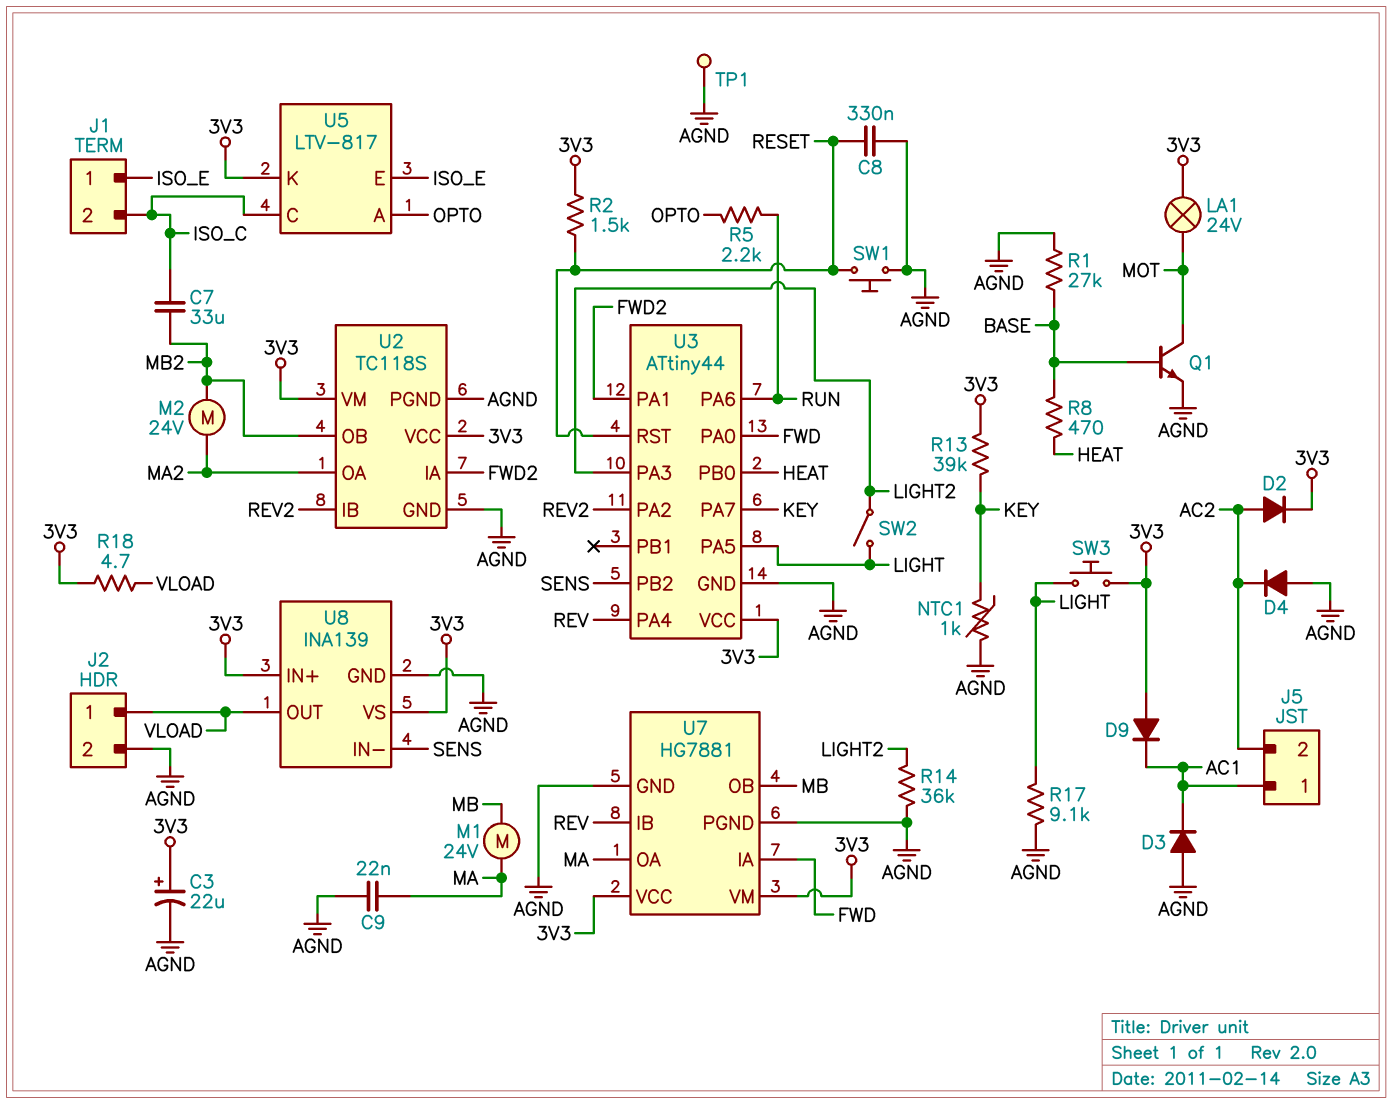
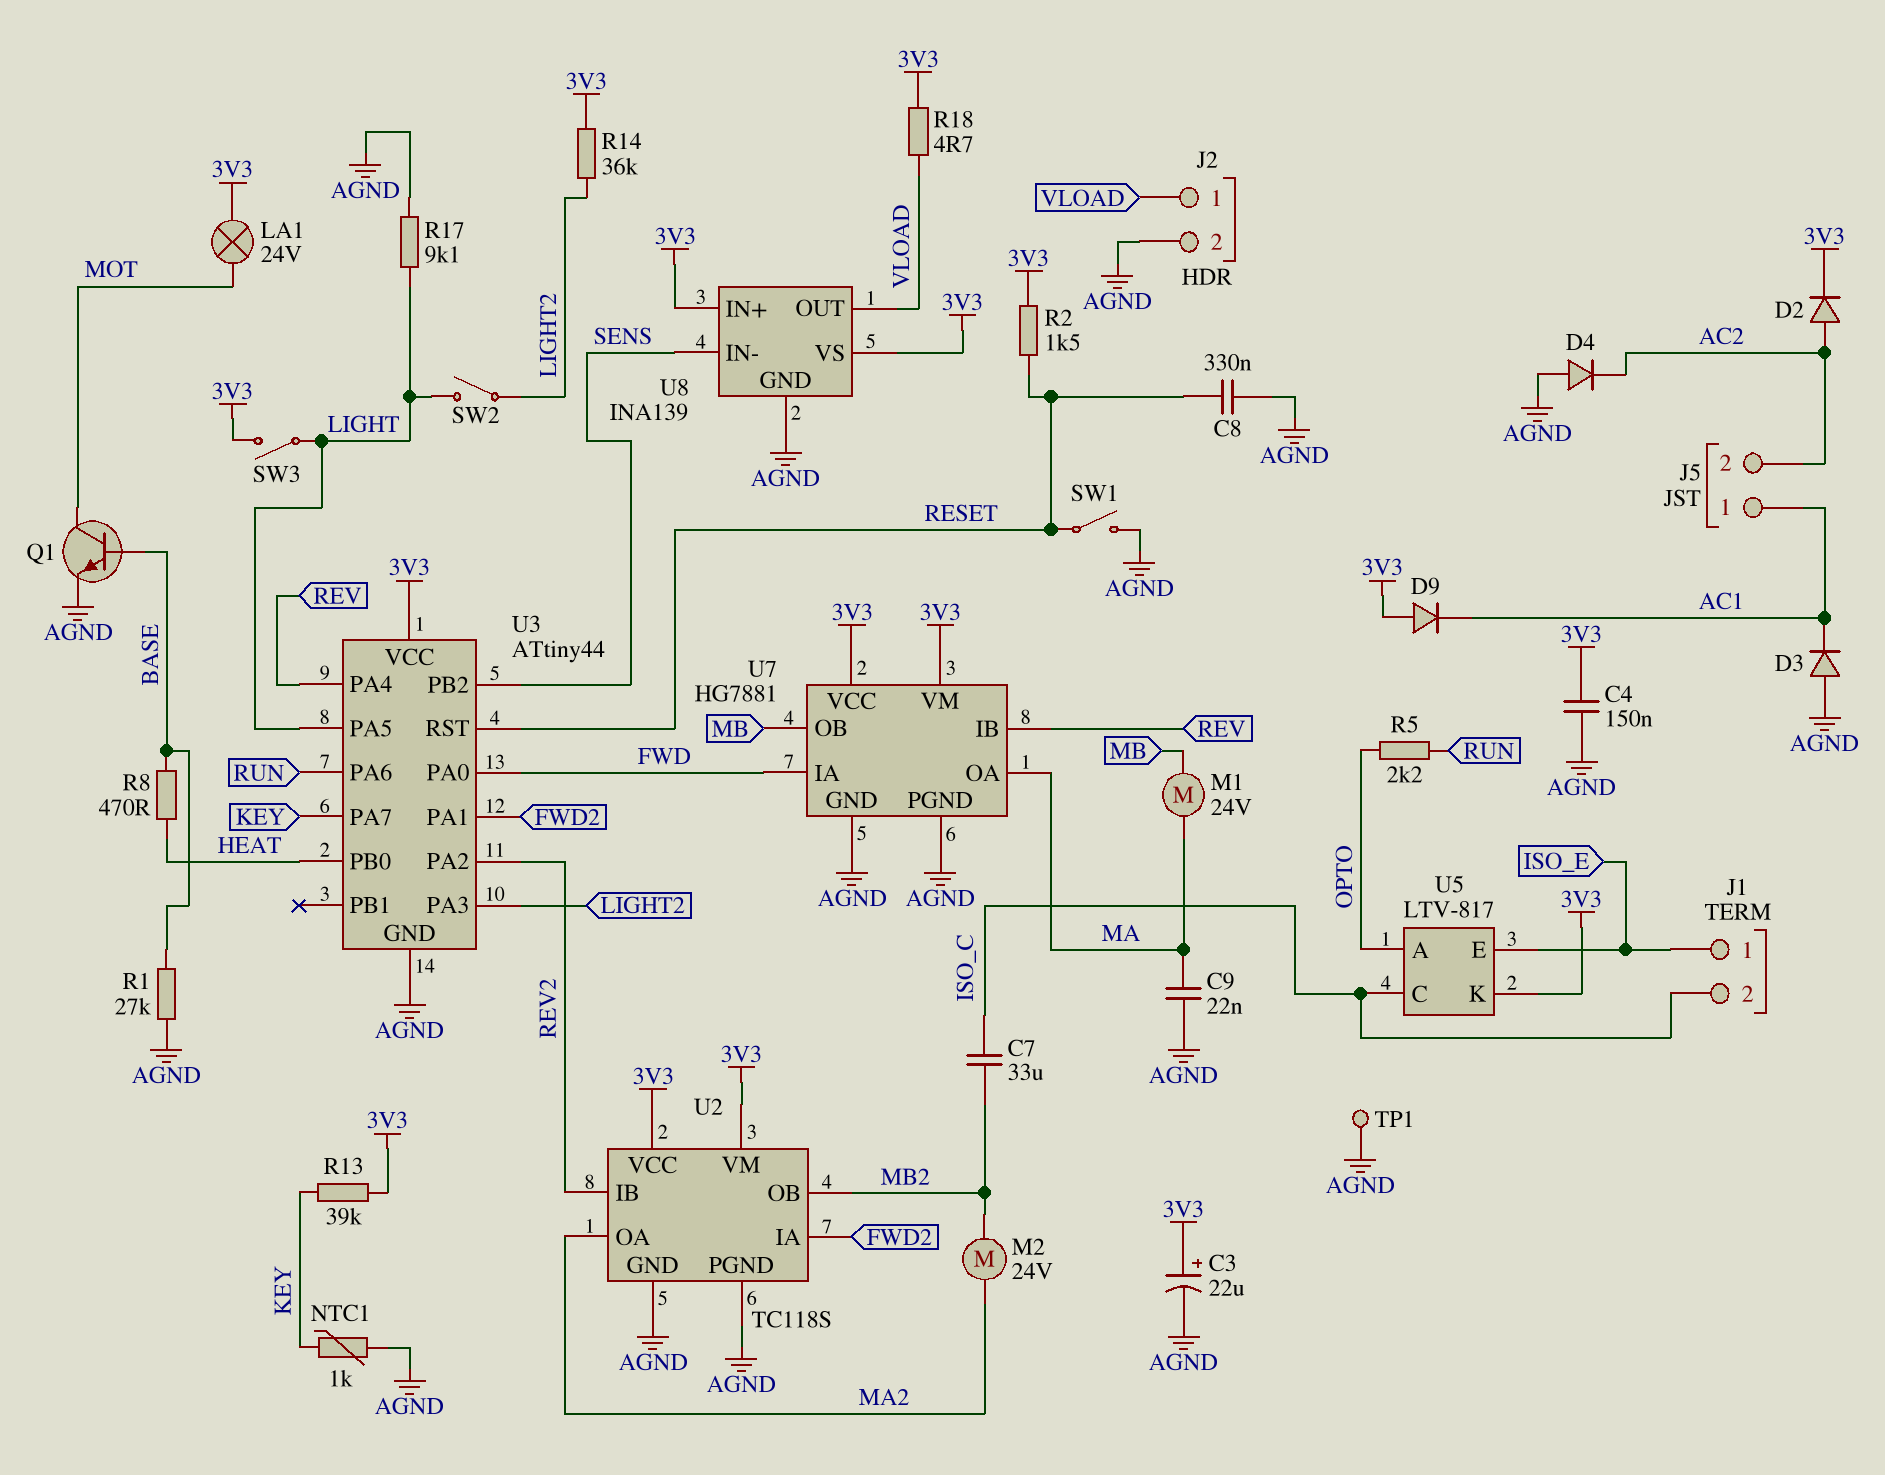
C4: none -> 150nF (3V3, AGND)
R14: 36k (AGND, LIGHT2) -> 36k (3V3, LIGHT2)
SW1: button (AGND, RESET) -> switch (AGND, RESET)
SW3: button (3V3, LIGHT) -> switch (3V3, LIGHT)

